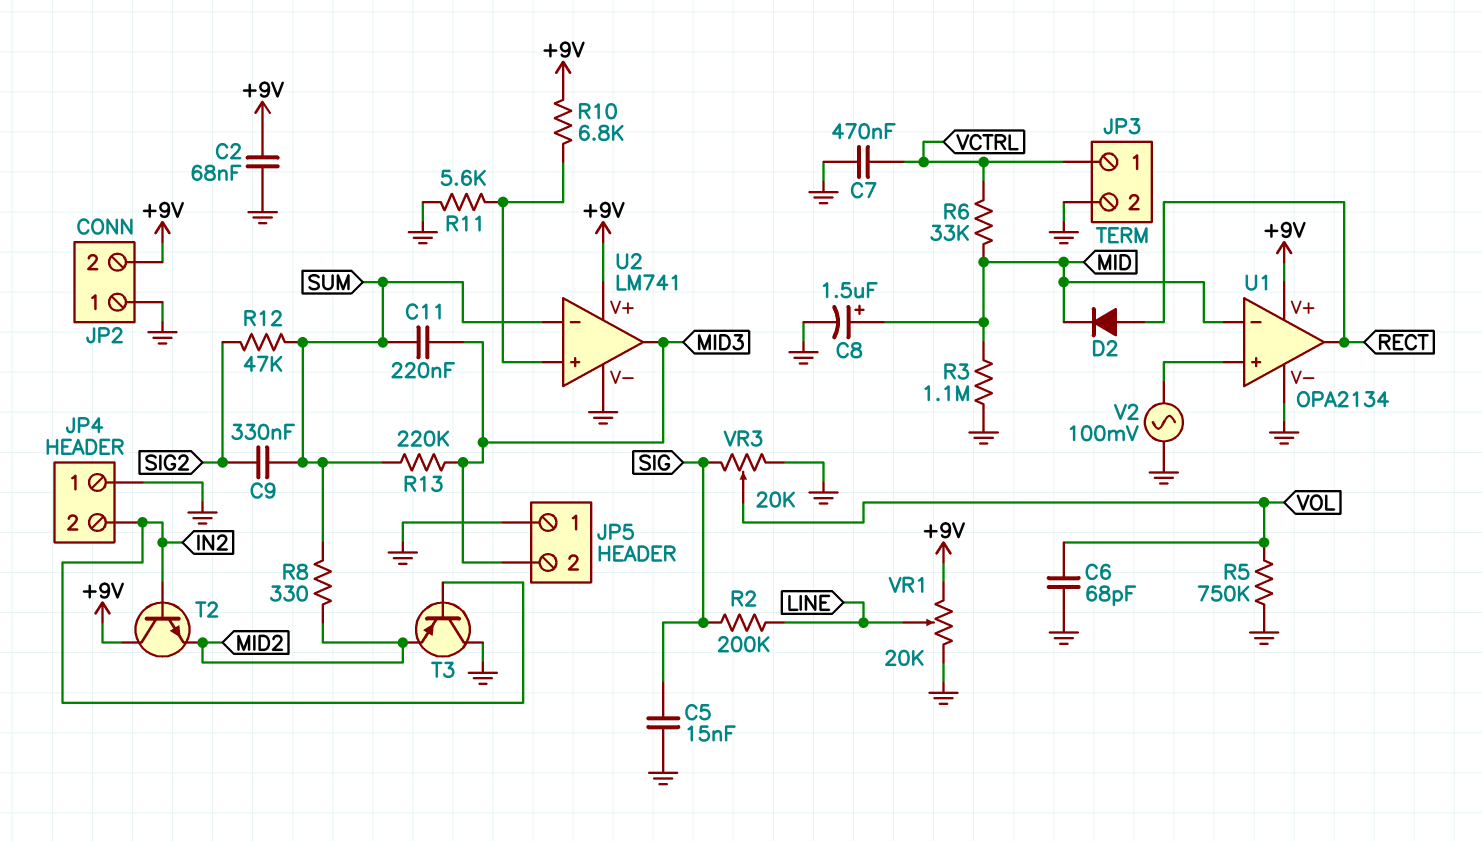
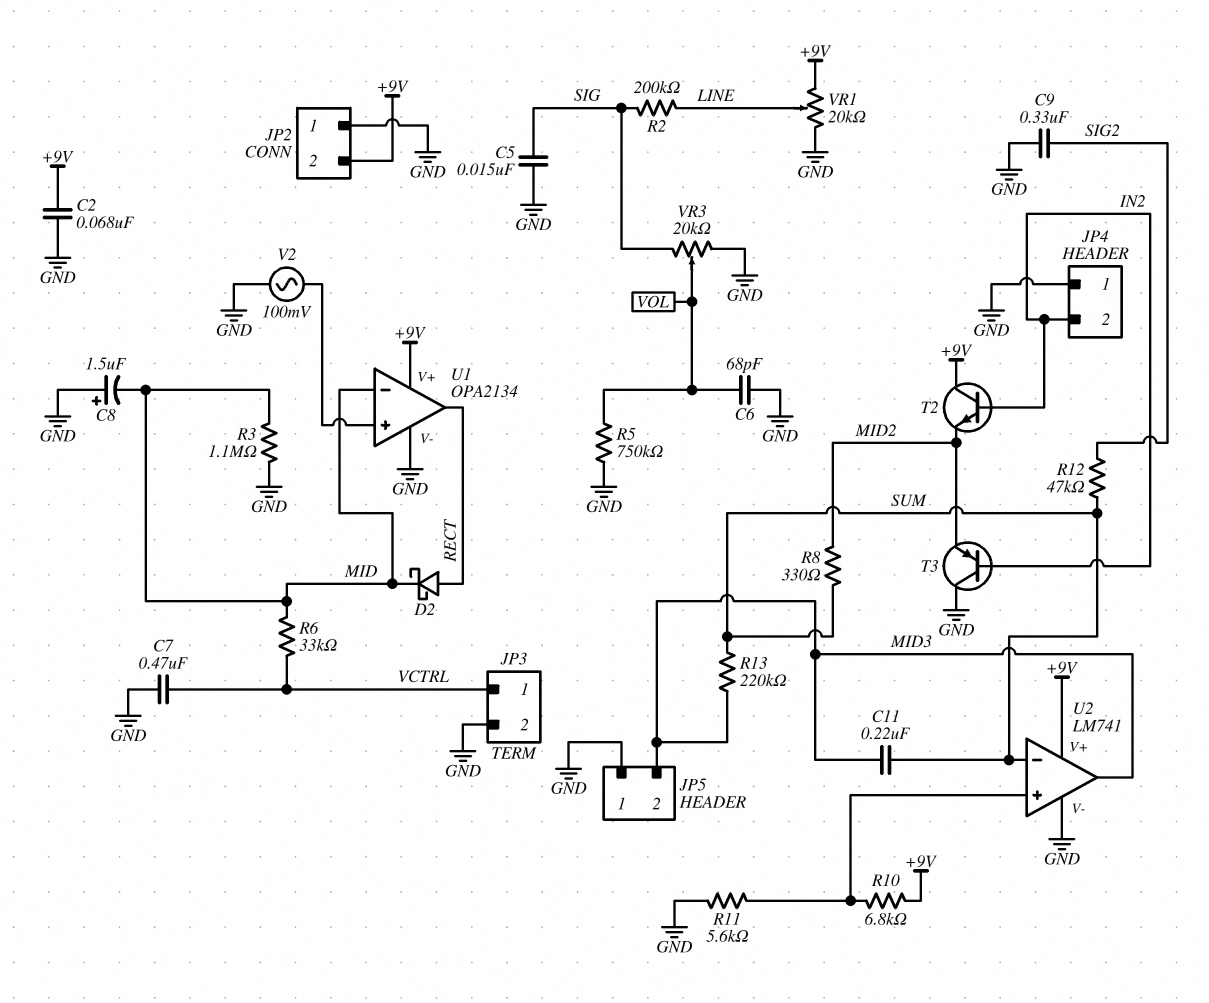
C8: 1.5uF (plus MID, minus GND) -> 1.5uF (plus GND, minus MID)
C9: 330nF (SIG2, SUM) -> 330nF (GND, SIG2)
D2: diode (A RECT, K MID) -> schottky (A RECT, K MID)

